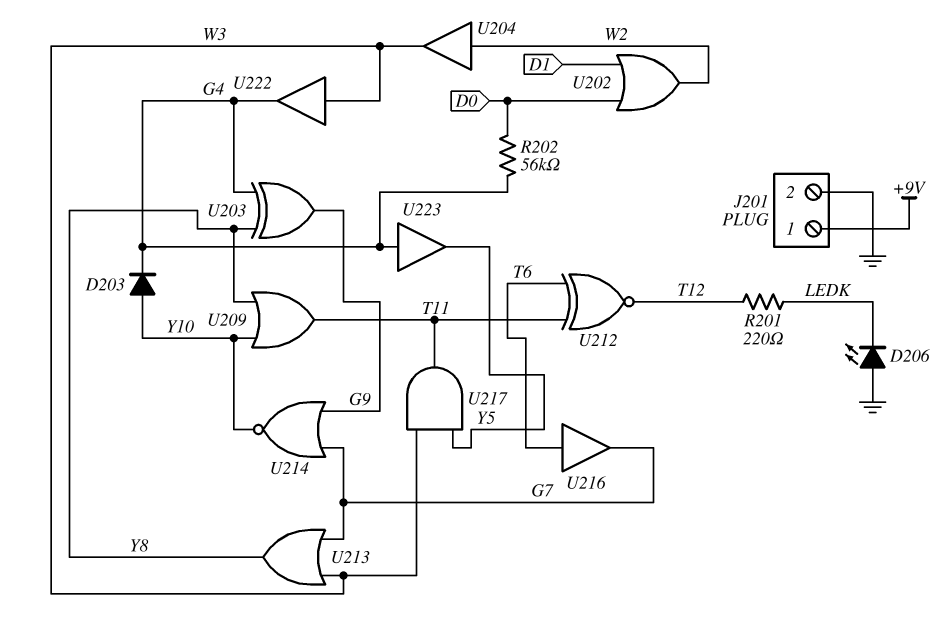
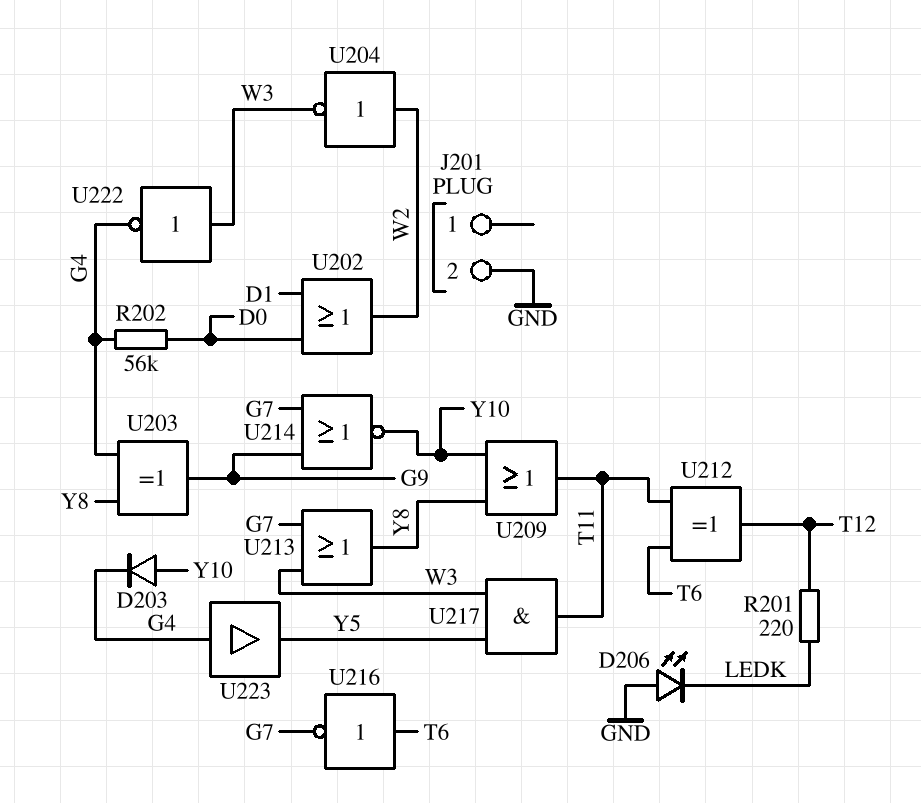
J201 pin 1: +9V -> none
U204: buffer (in W2, out W3) -> NOT (in W2, out W3)
U212: XNOR (in T6, in T11, out T12) -> XOR (in T6, in T11, out T12)
U216: buffer (in T6, out G7) -> NOT (in T6, out G7)
U222: buffer (in W3, out G4) -> NOT (in W3, out G4)

